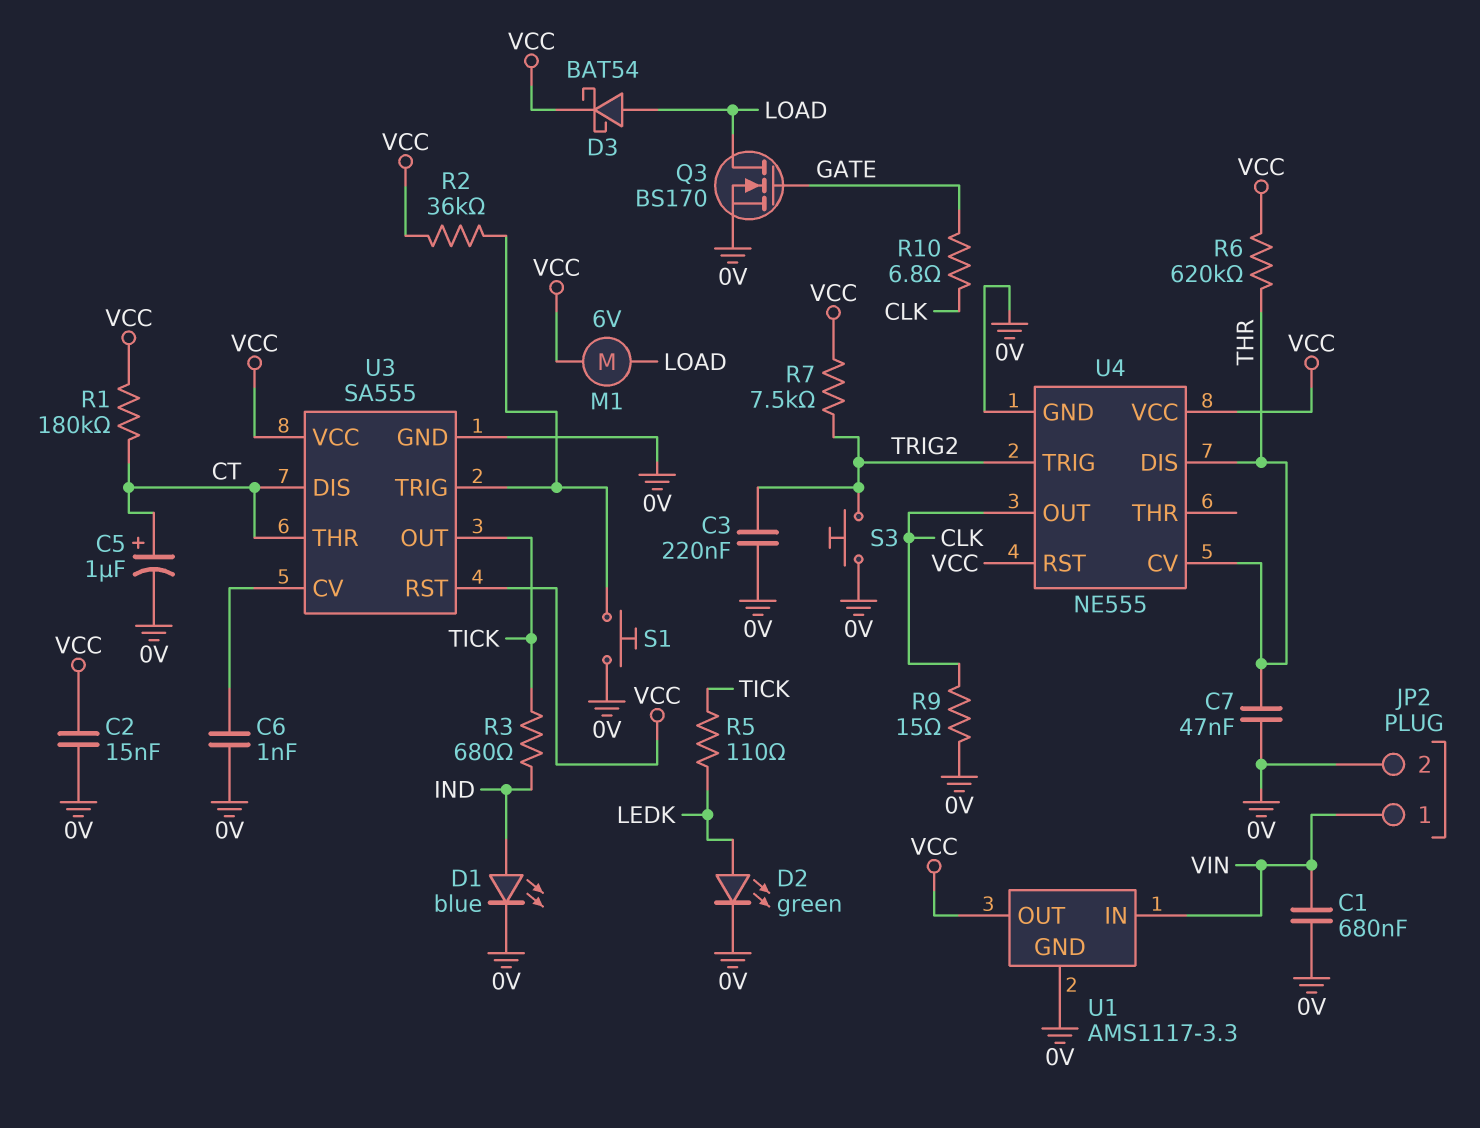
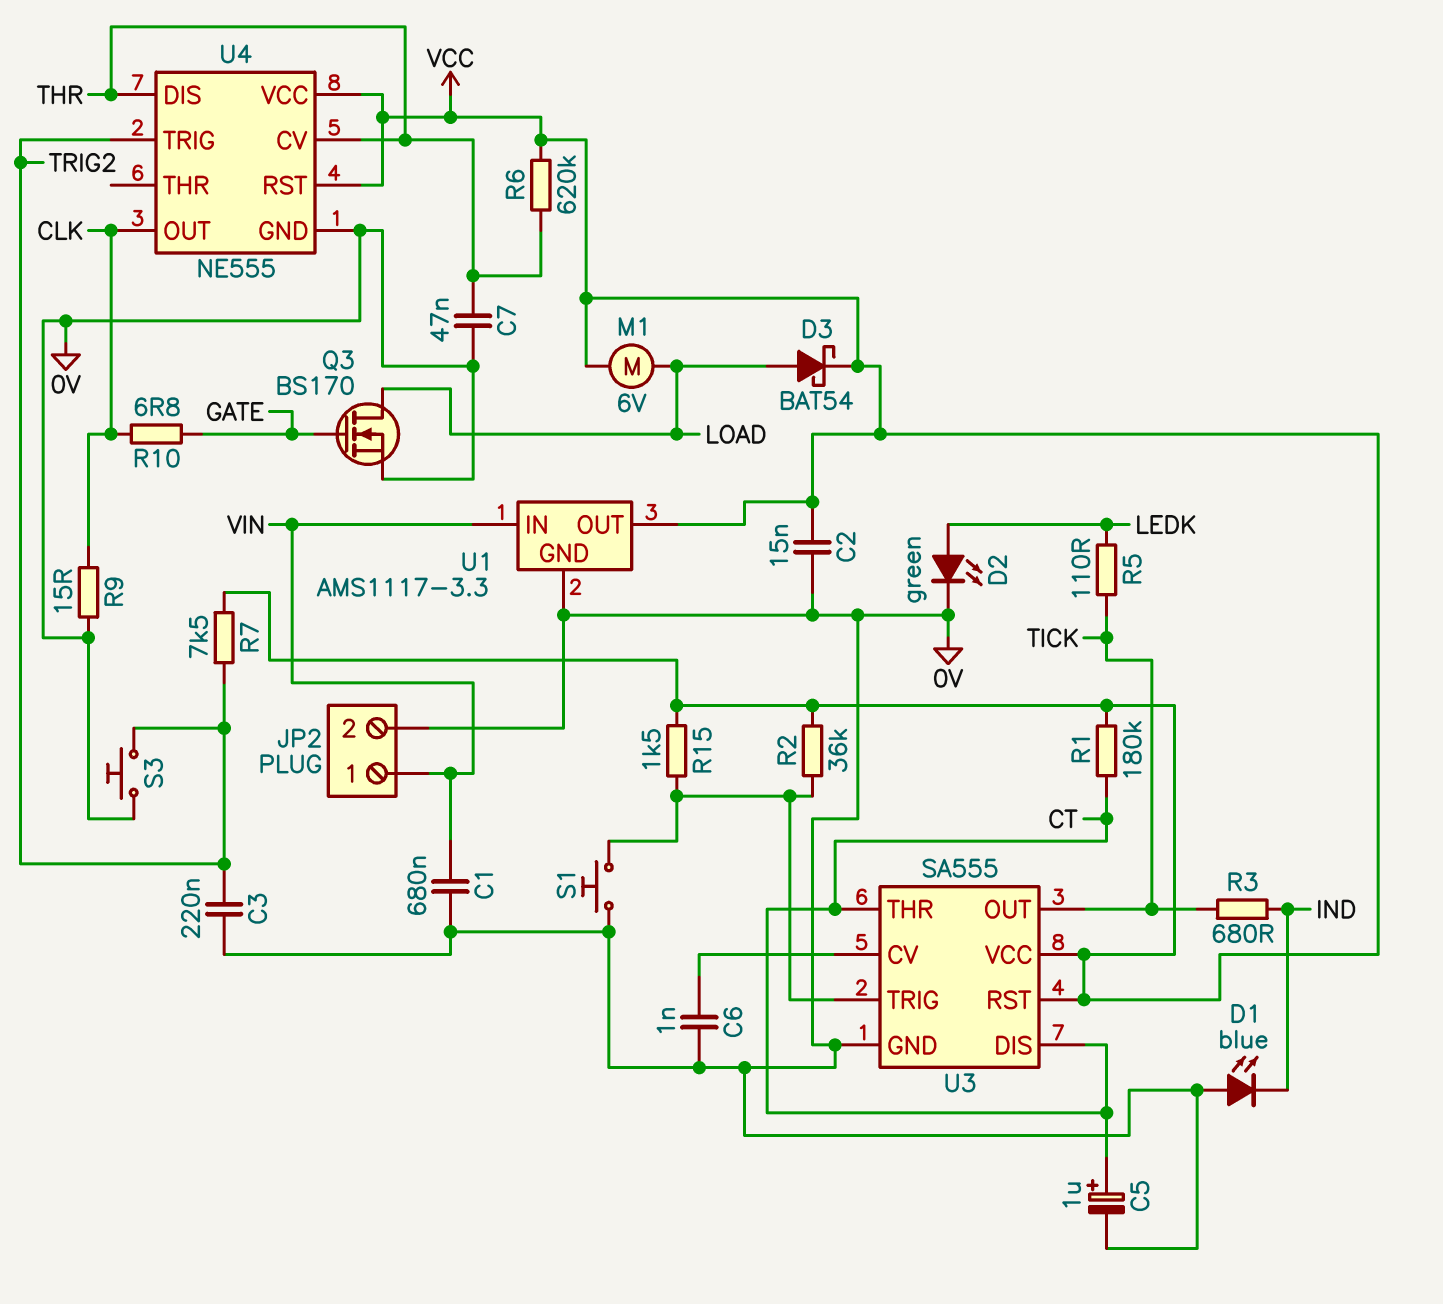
D1: LED blue (A IND, K 0V) -> LED blue (A 0V, K IND)
R15: none -> 1.5k (U3/TRIG, VCC)

